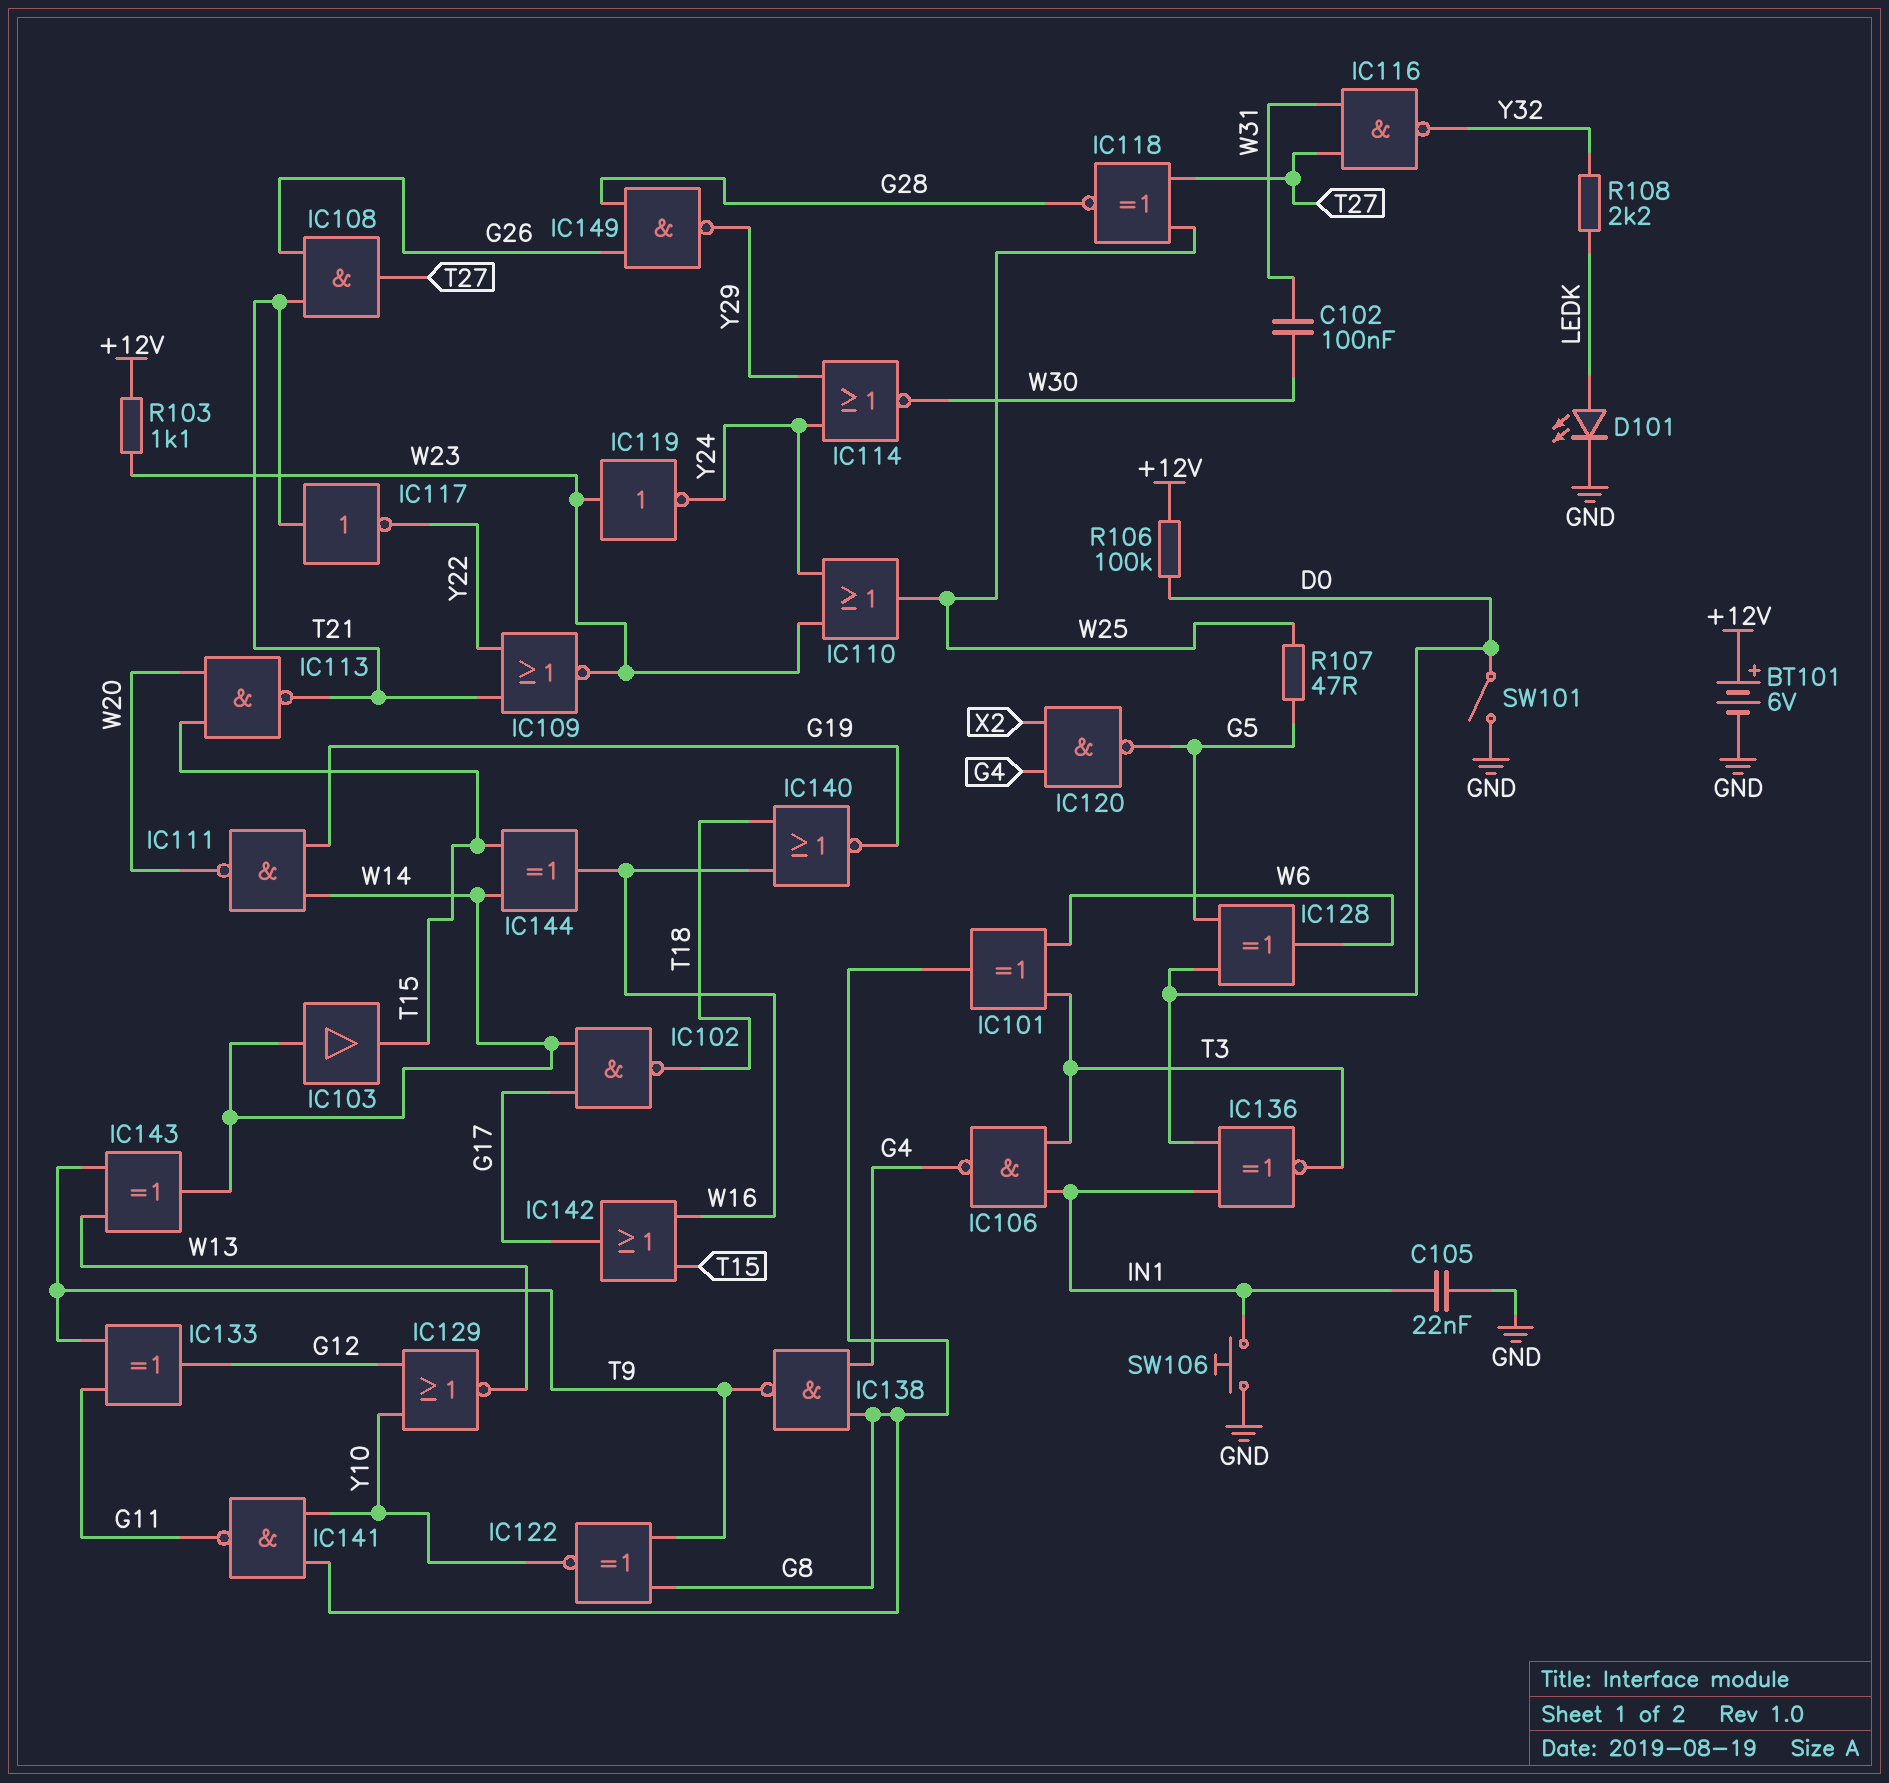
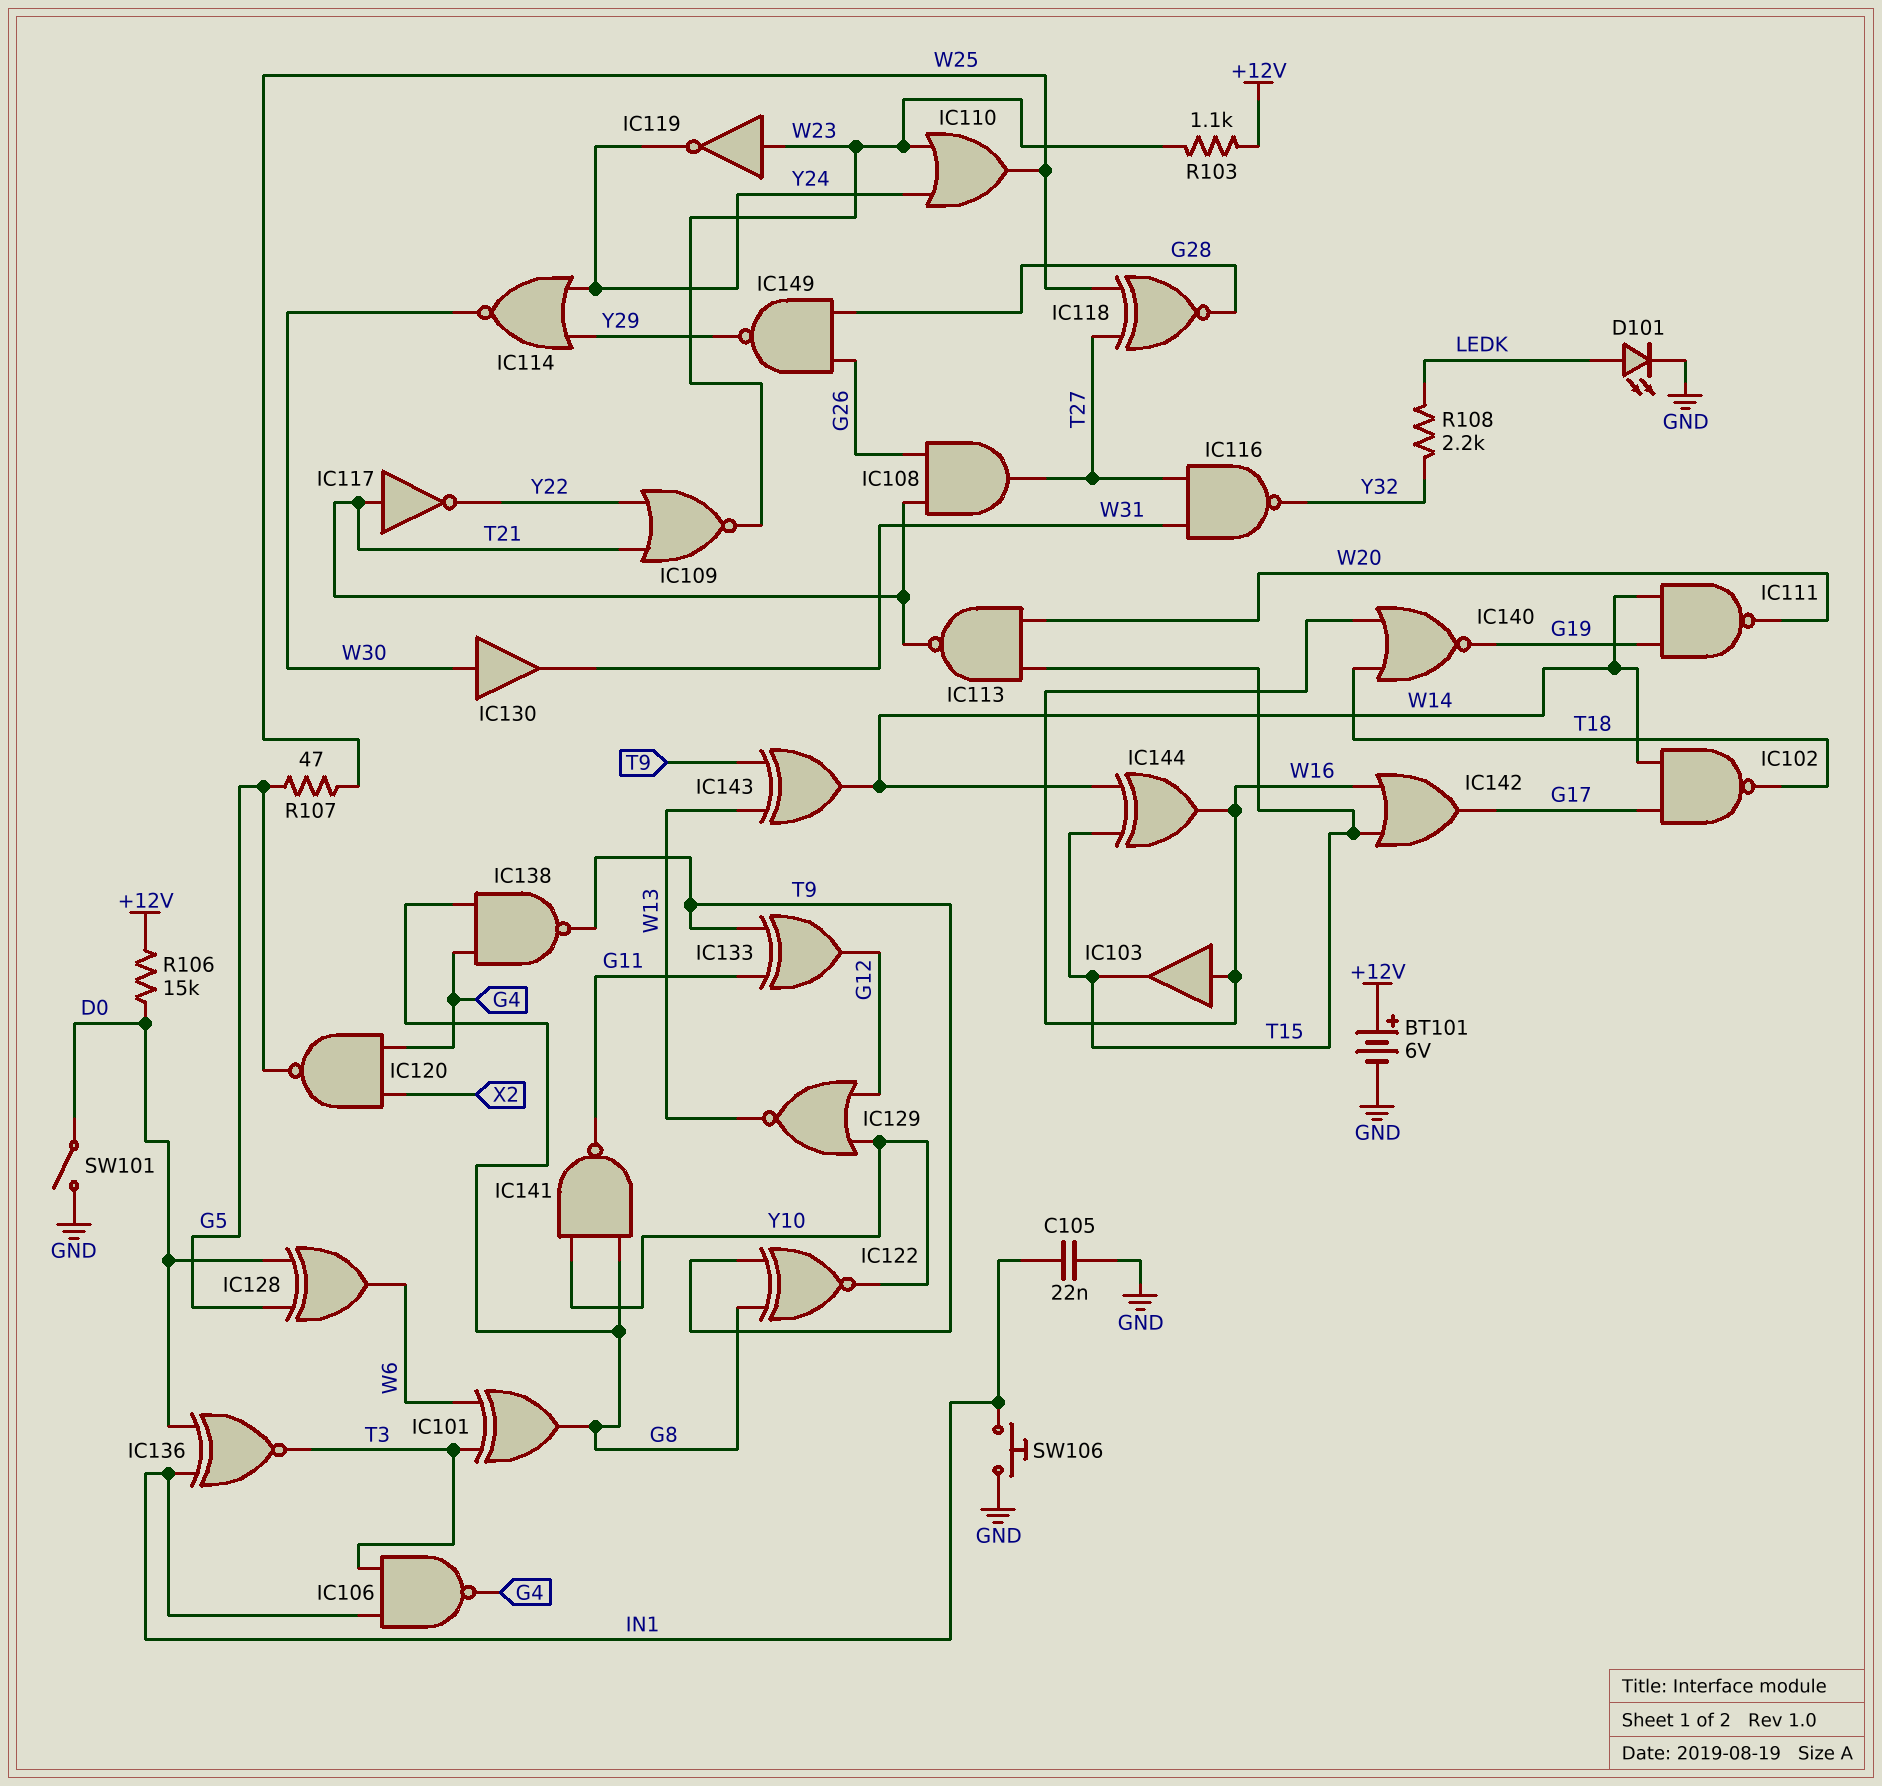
C102: 100nF (W30, W31) -> none
IC103: buffer (in W14, out T15) -> buffer (in W16, out T15)
IC130: none -> buffer (in W30, out W31)
R106: 100k (+12V, D0) -> 15k (+12V, D0)

